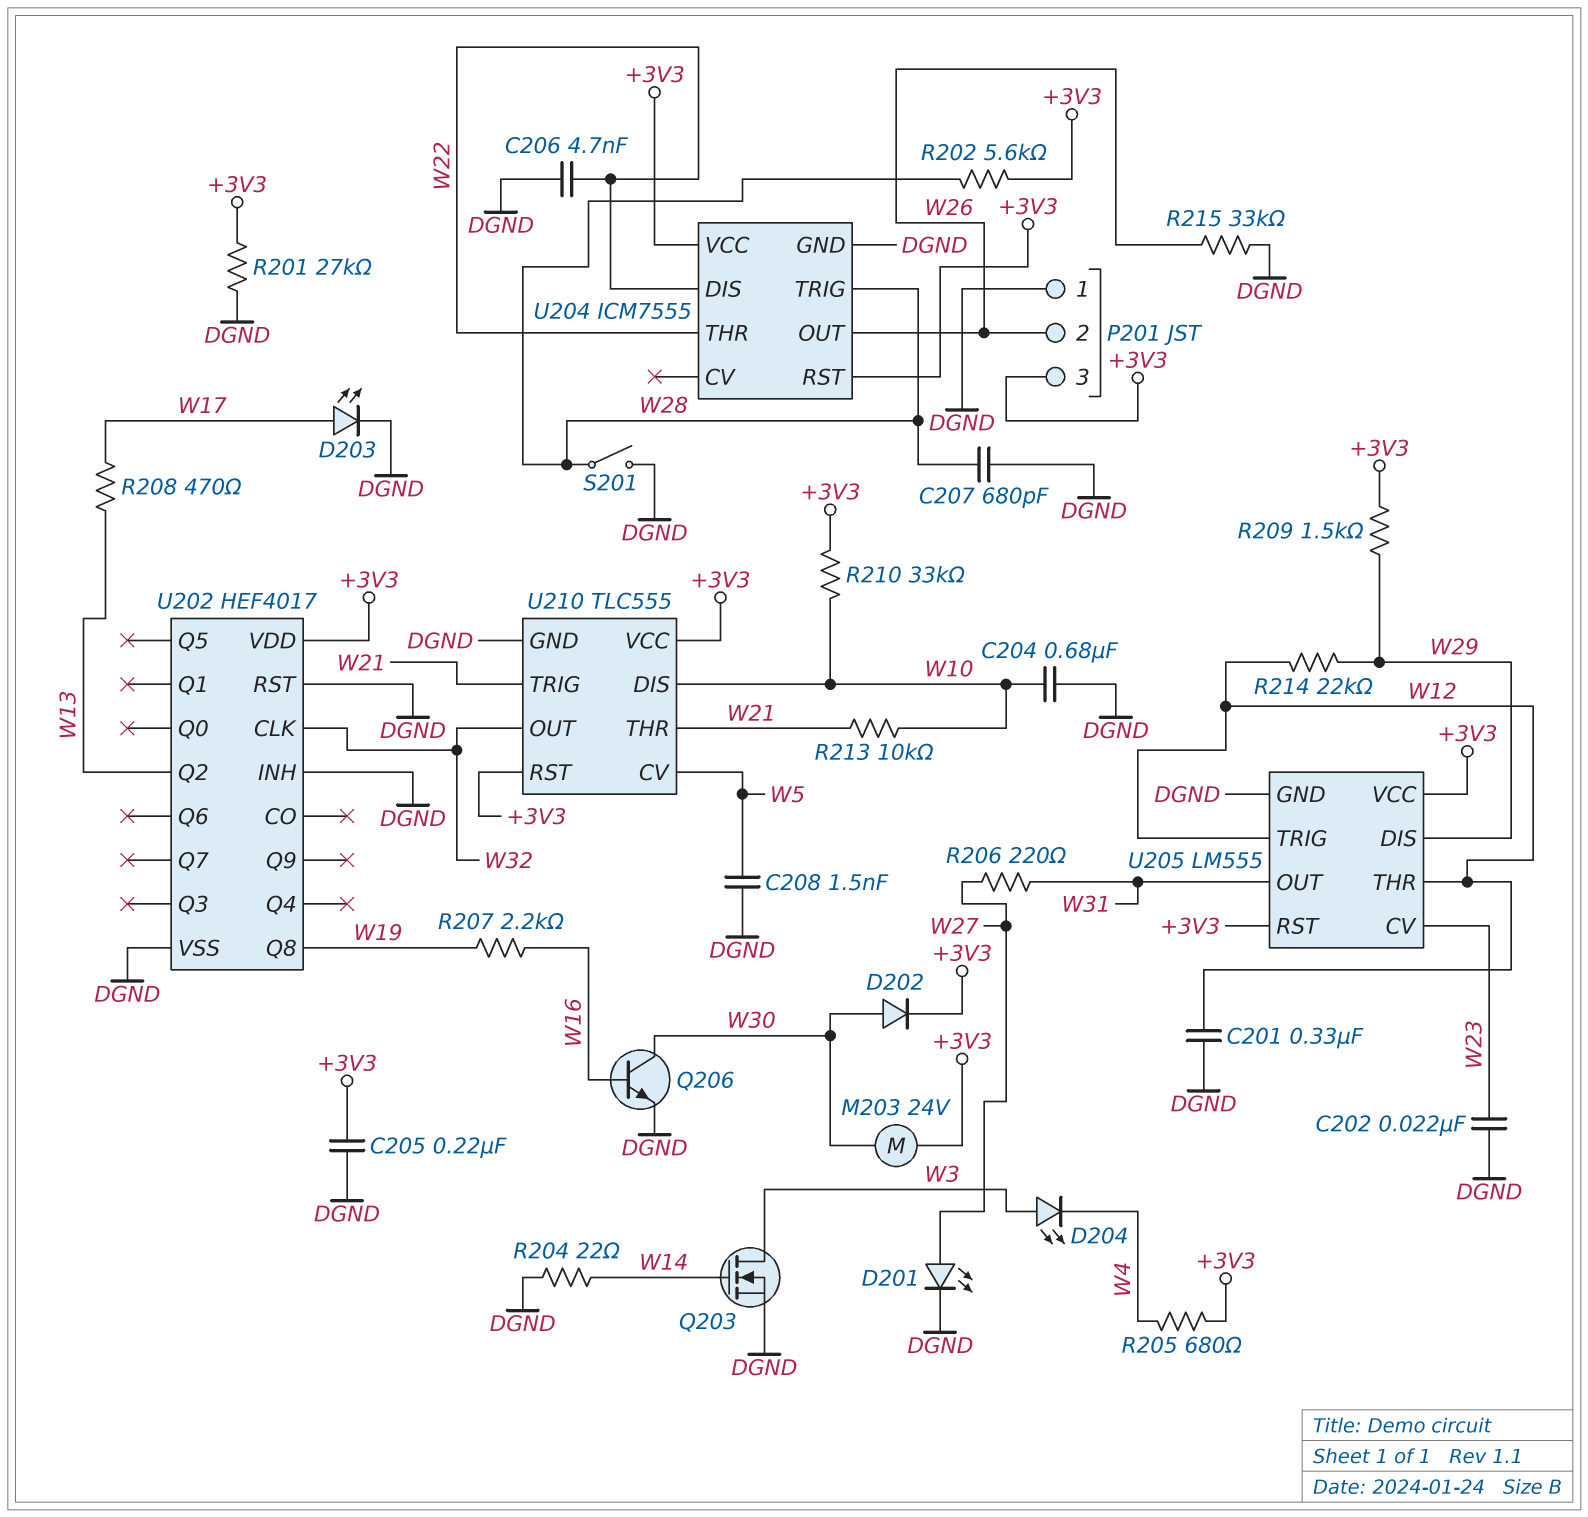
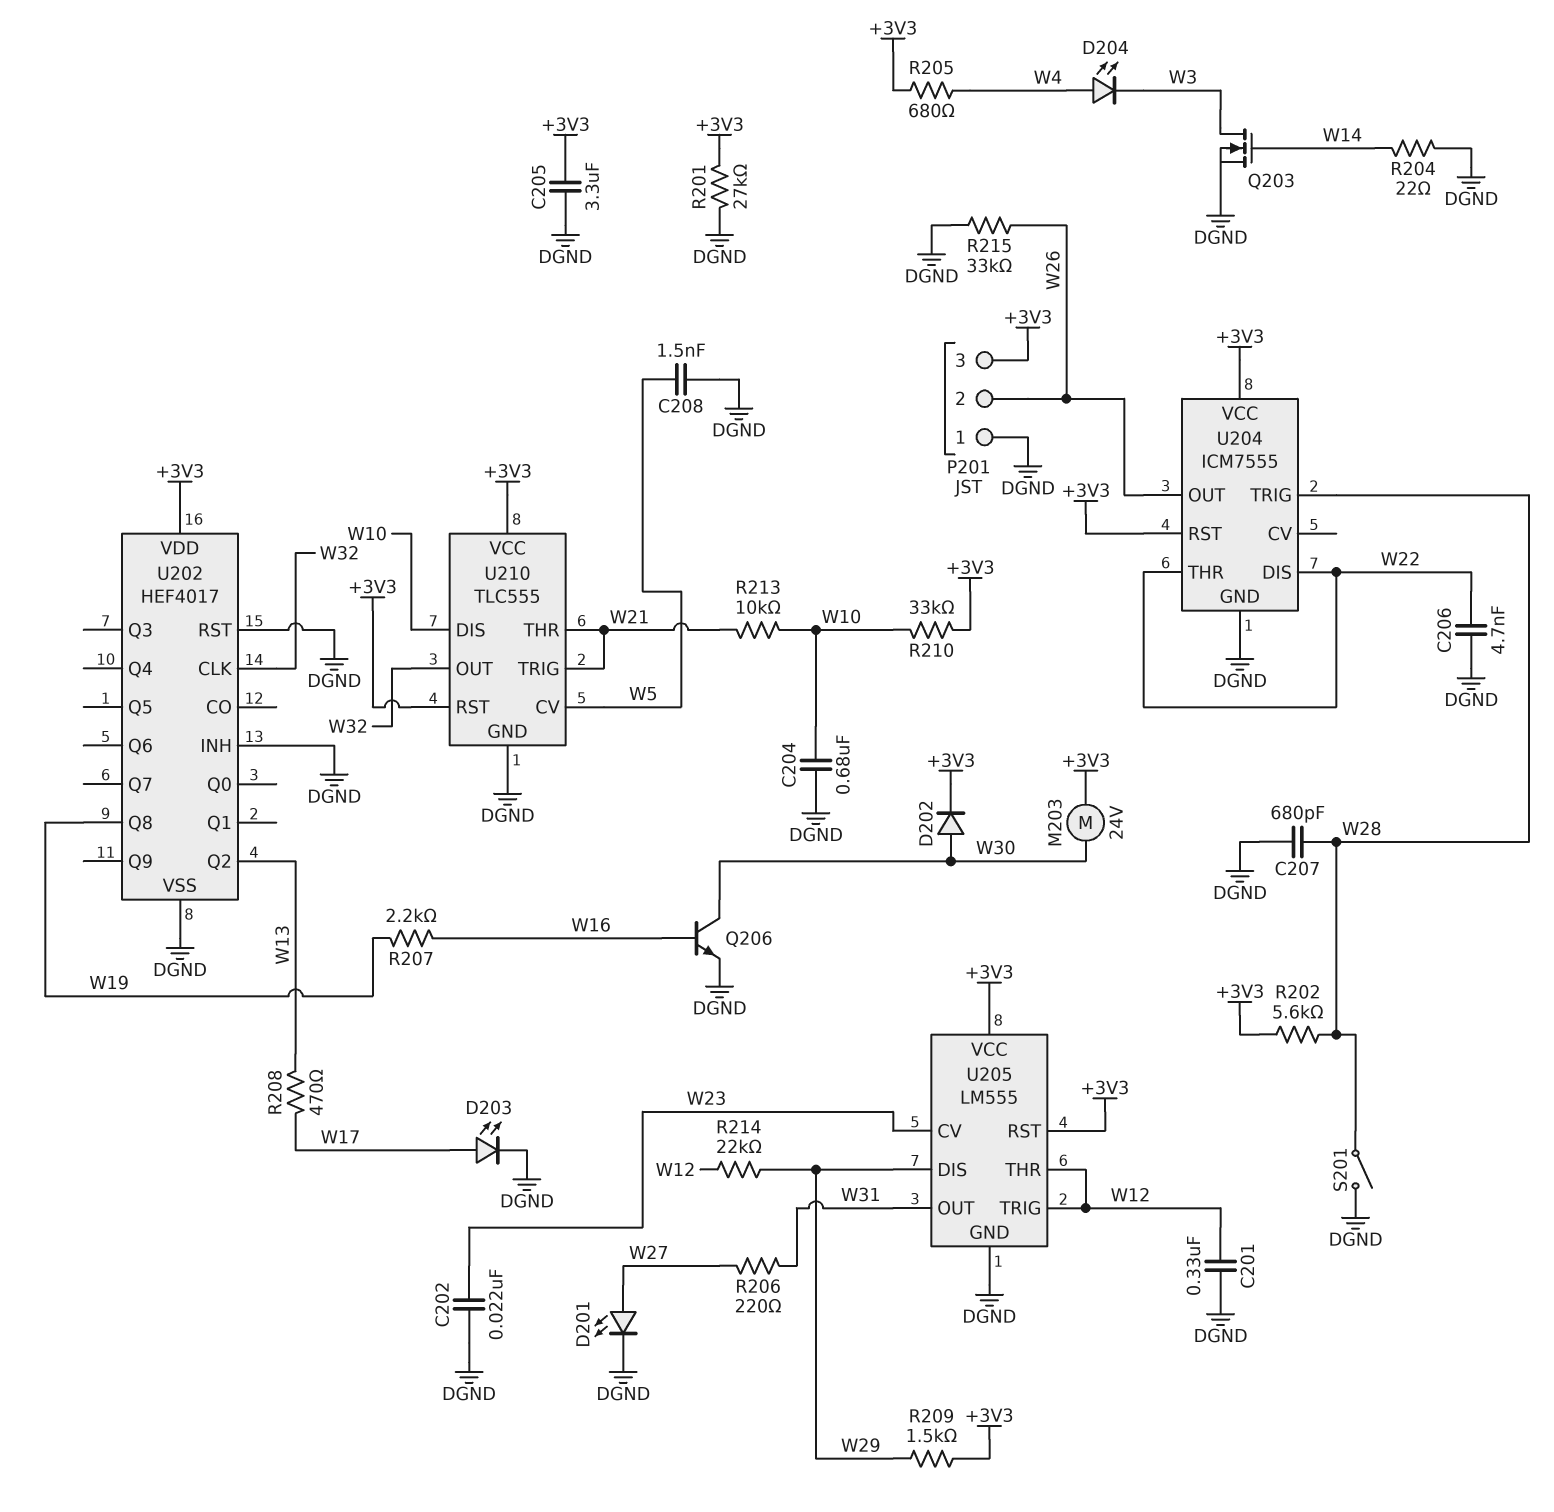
C205: 220nF (+3V3, DGND) -> 3.3uF (+3V3, DGND)
D204: LED (A W3, K W4) -> LED (A W4, K W3)

